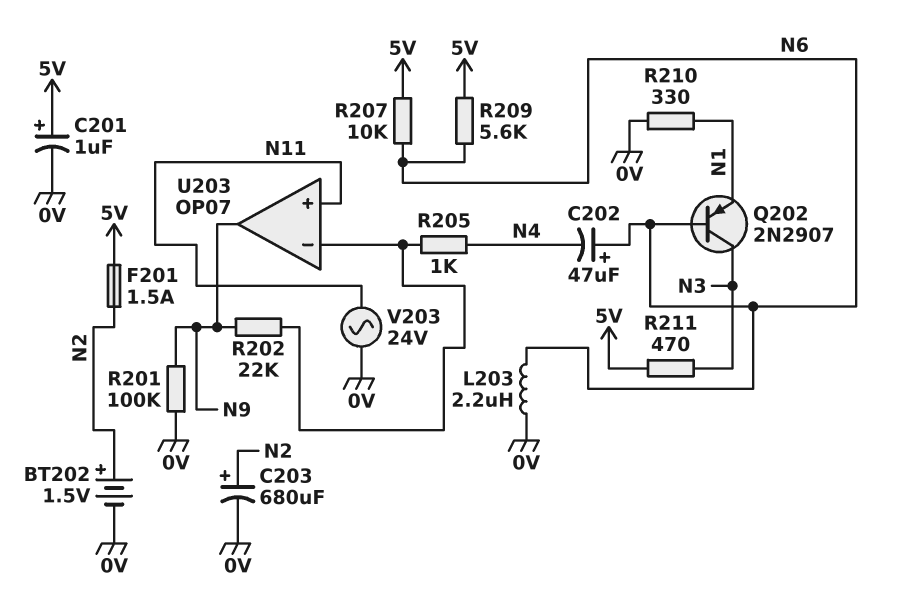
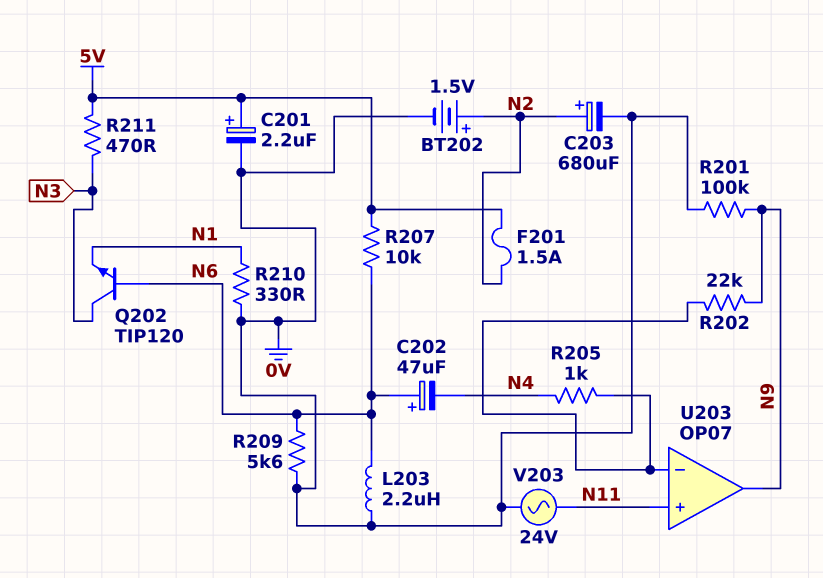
C201: 1uF (plus 5V, minus 0V) -> 2.2uF (plus 5V, minus 0V)
Q202: PNP 2N2907 (B N6, C N3, E N1) -> NPN TIP120 (B N6, C N3, E N1)
R209: 5.6k (5V, N6) -> 5.6k (0V, N6)

